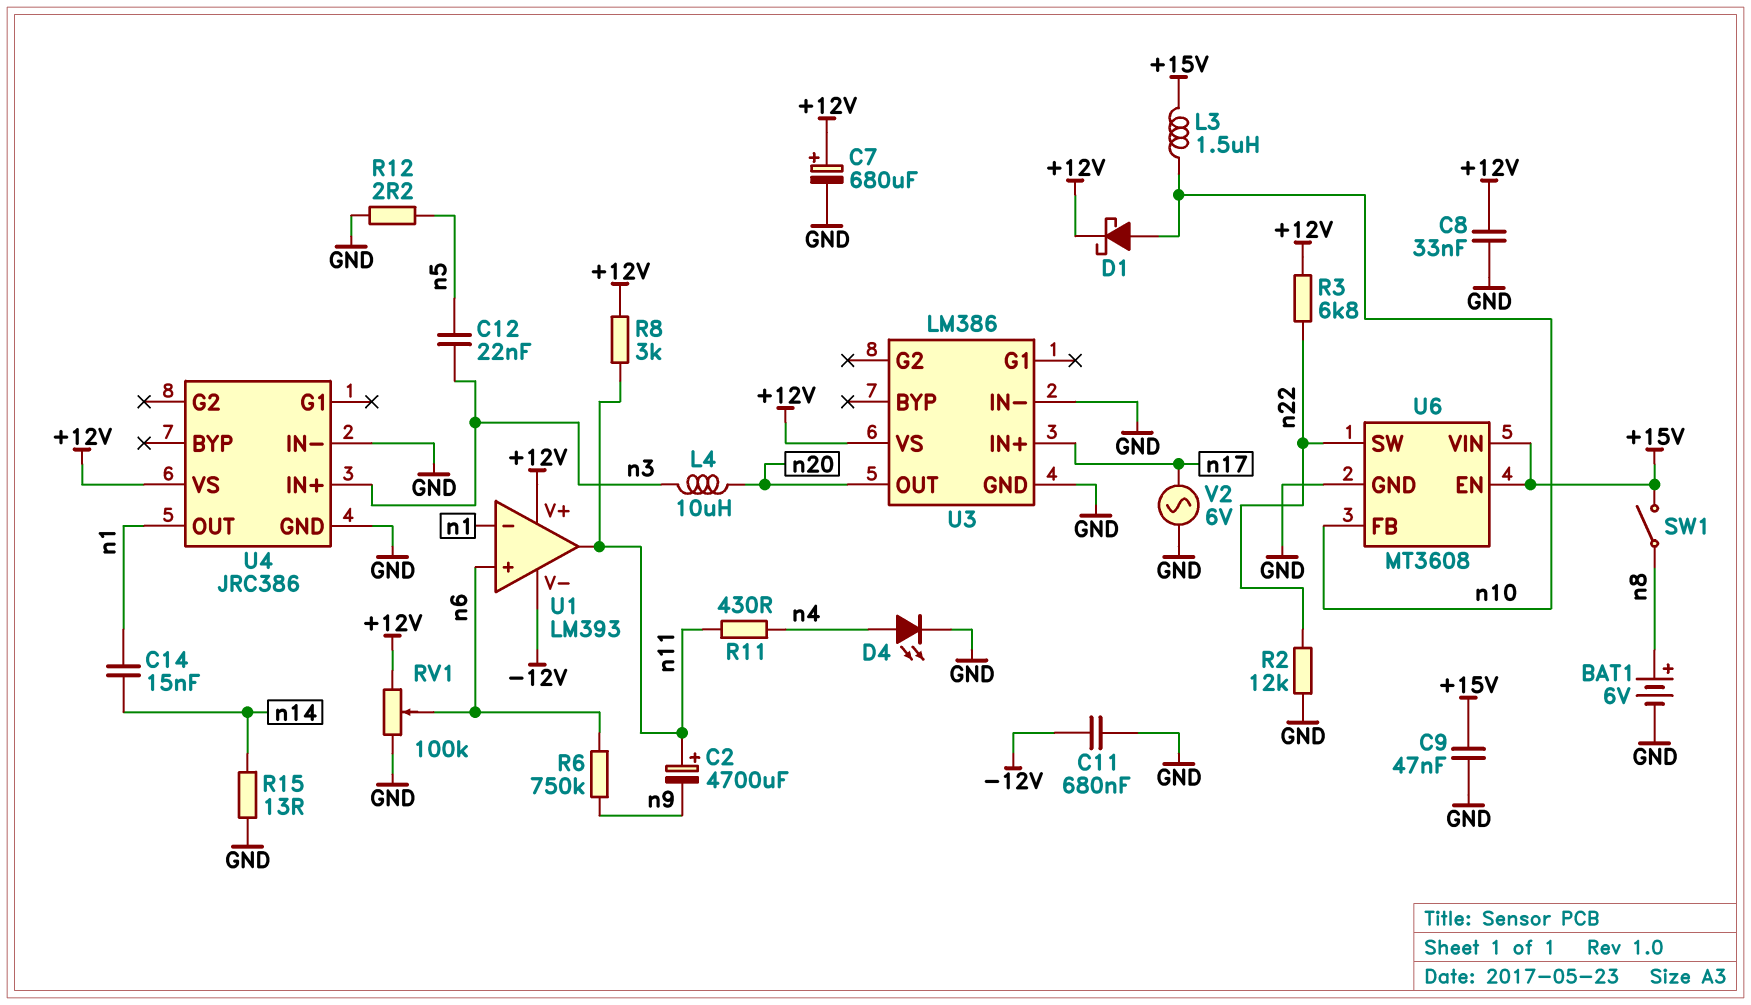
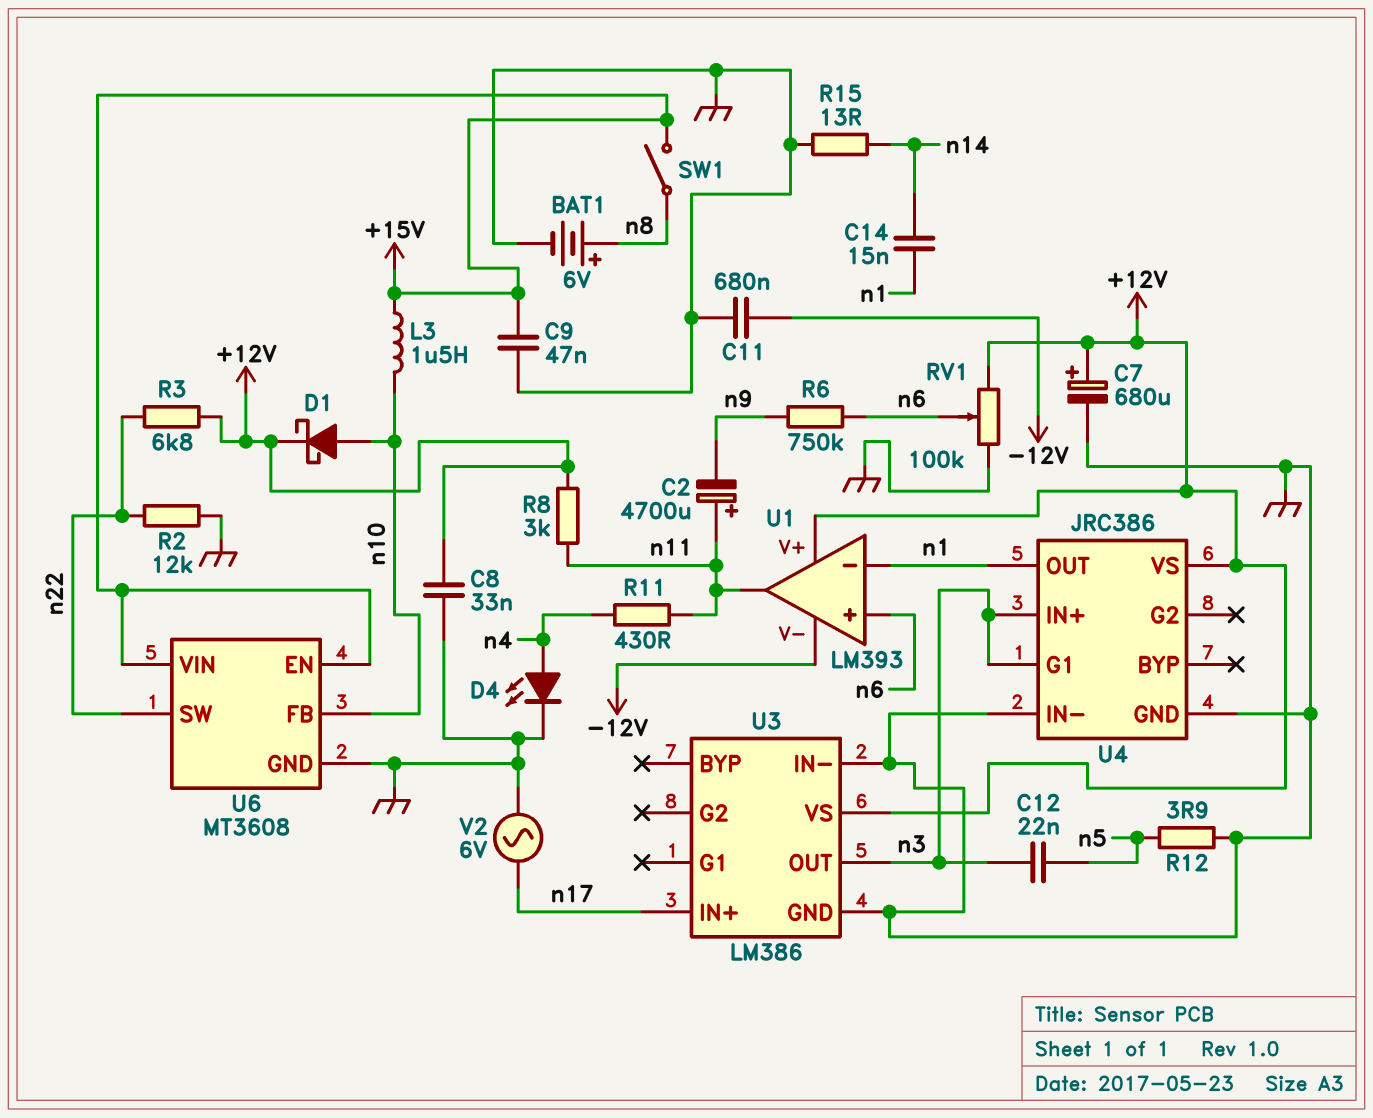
L4: 10uH (n3, n20) -> none
R12: 2.2 (GND, n5) -> 3.9 (GND, n5)
U3 pin OUT: n20 -> n3
U4 pin G1: none -> n3

